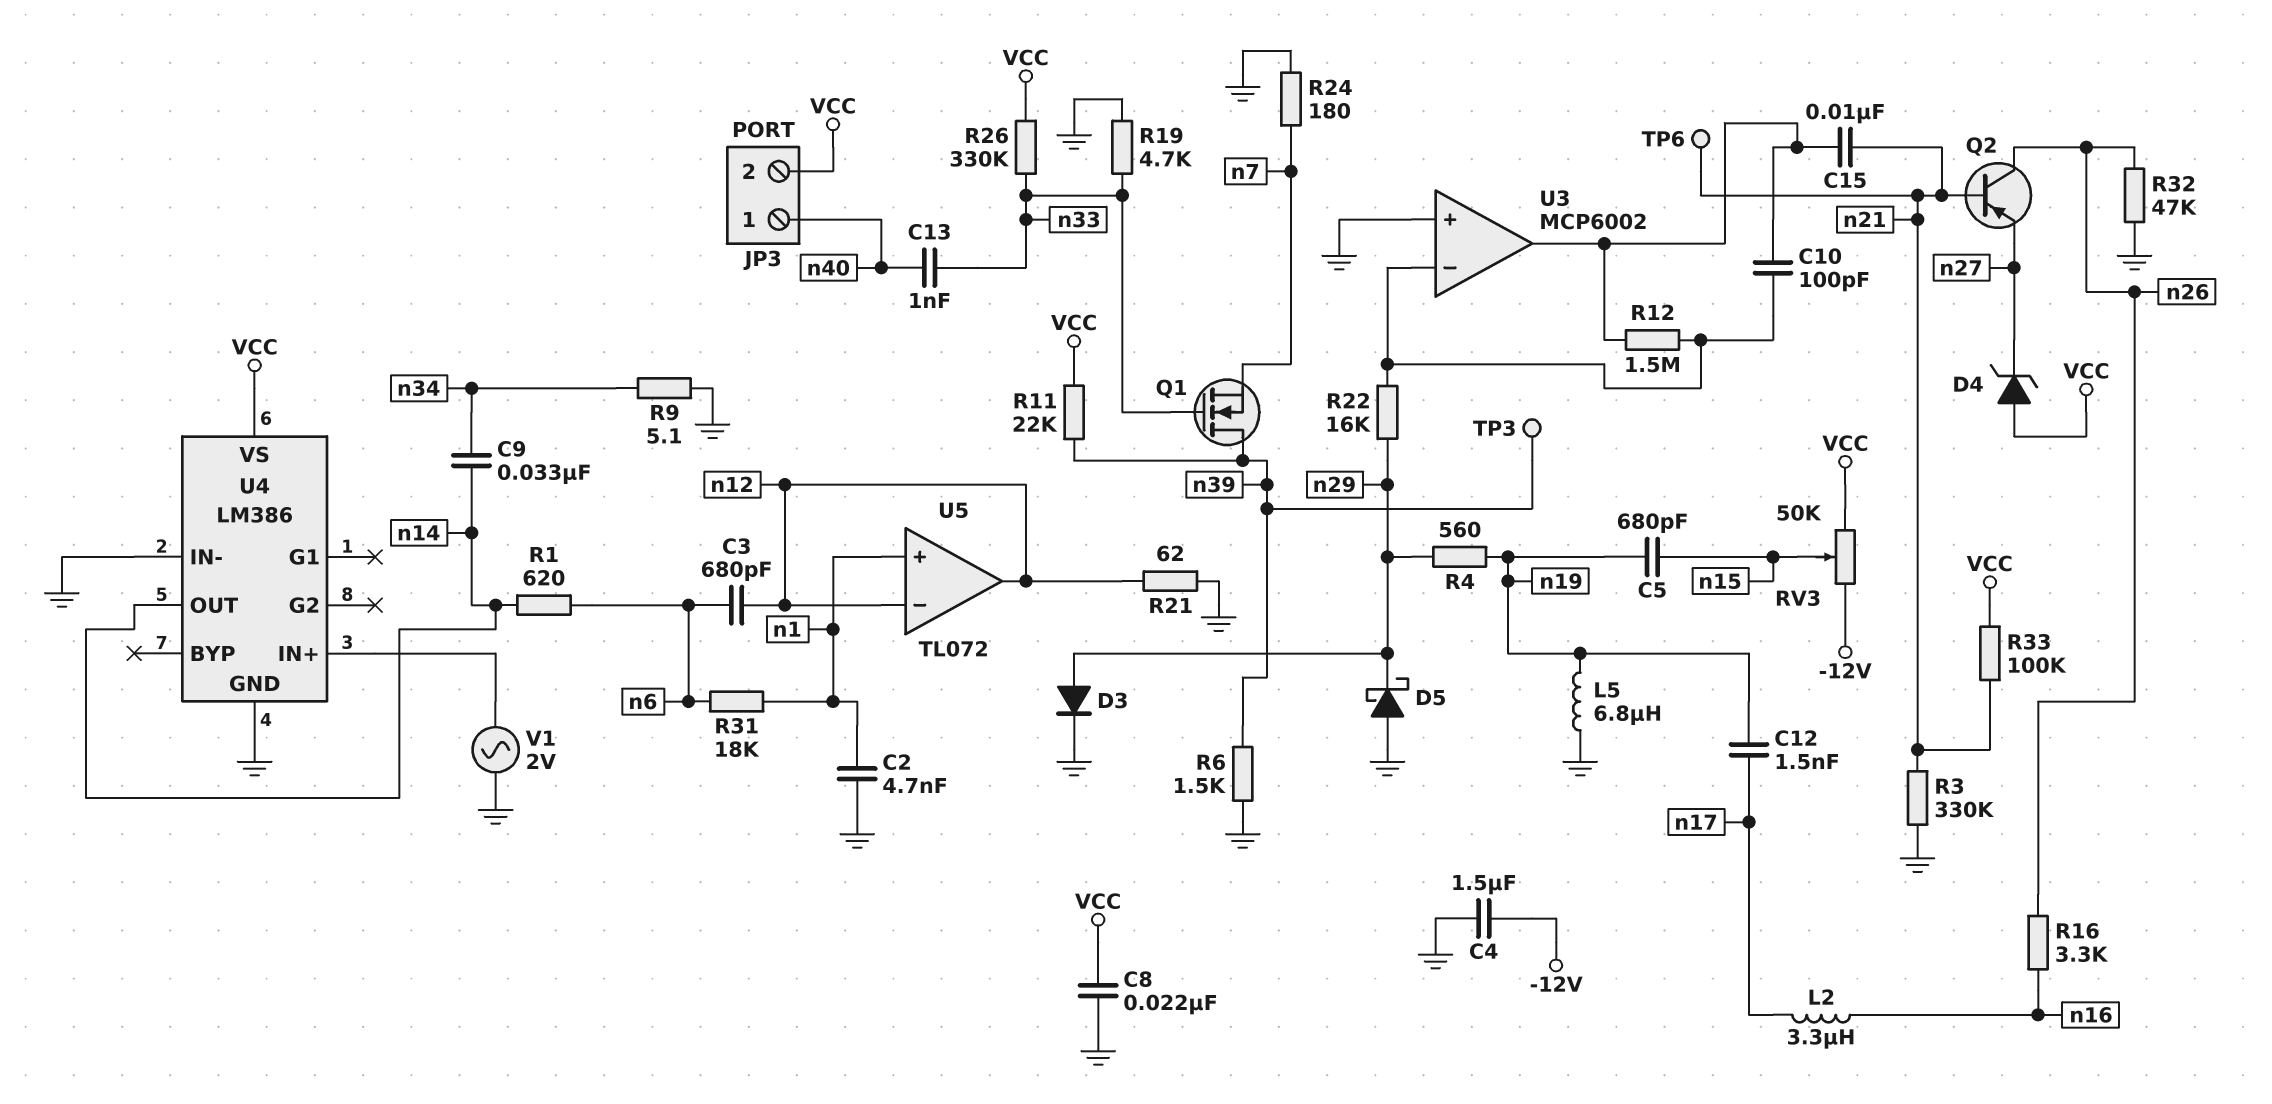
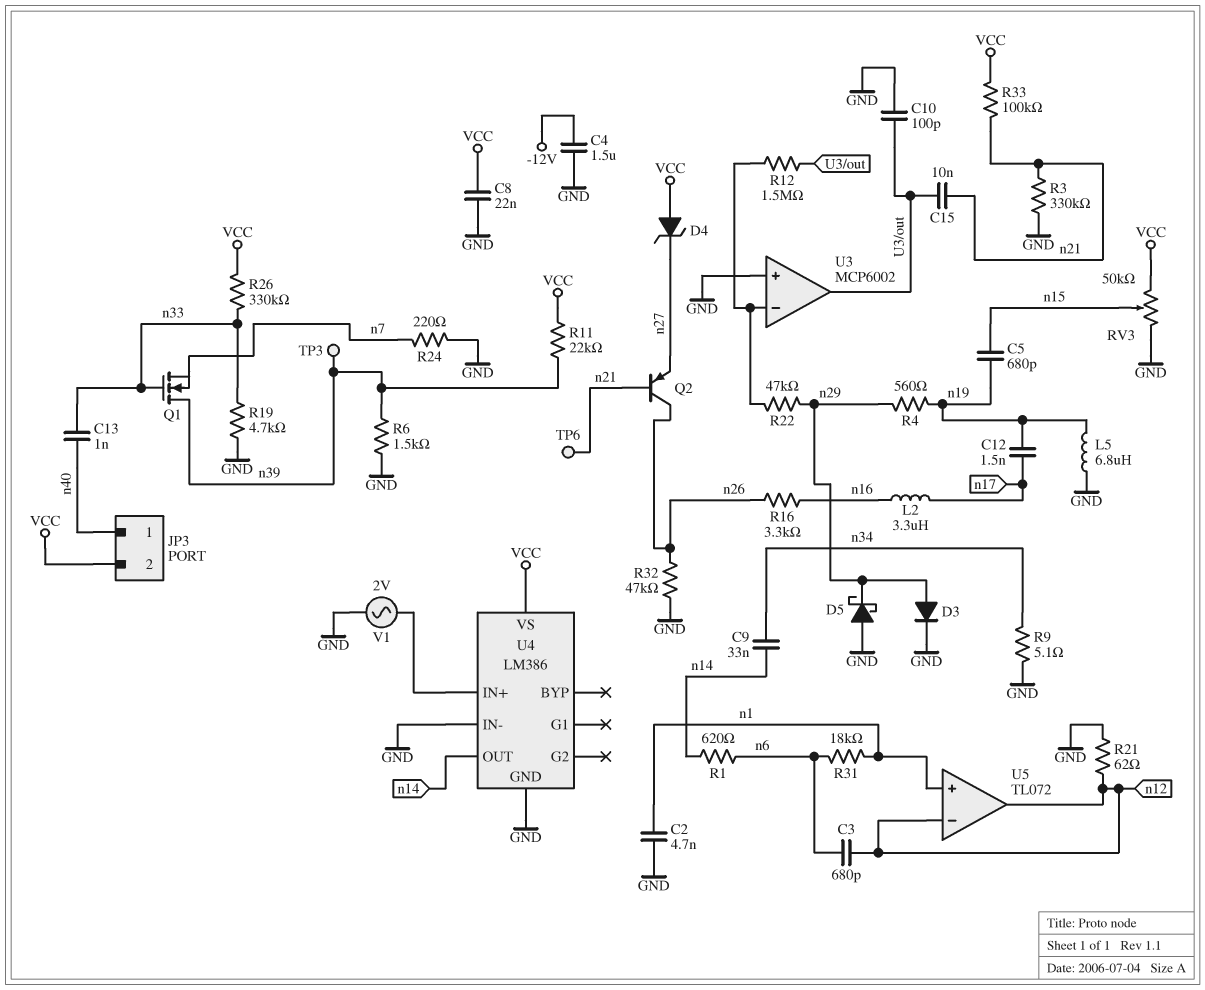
C10: 100pF (U3/in-, U3/out) -> 100pF (GND, U3/out)
R22: 16k (U3/in-, n29) -> 47k (U3/in-, n29)
R24: 180 (GND, n7) -> 220 (GND, n7)
RV3: 50k (-12V, VCC, wiper n15) -> 50k (GND, VCC, wiper n15)

